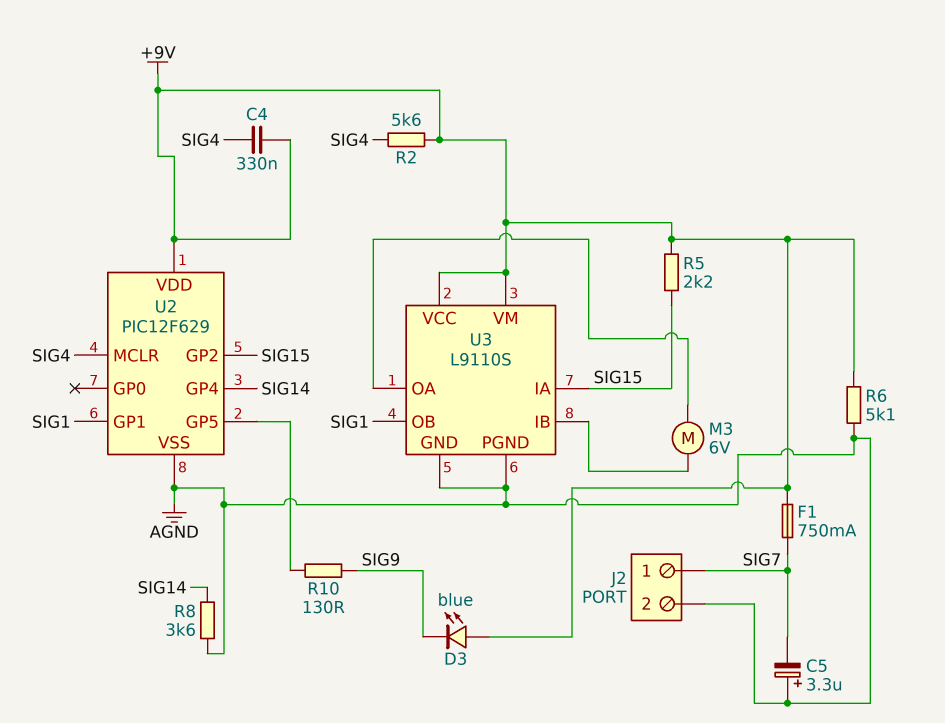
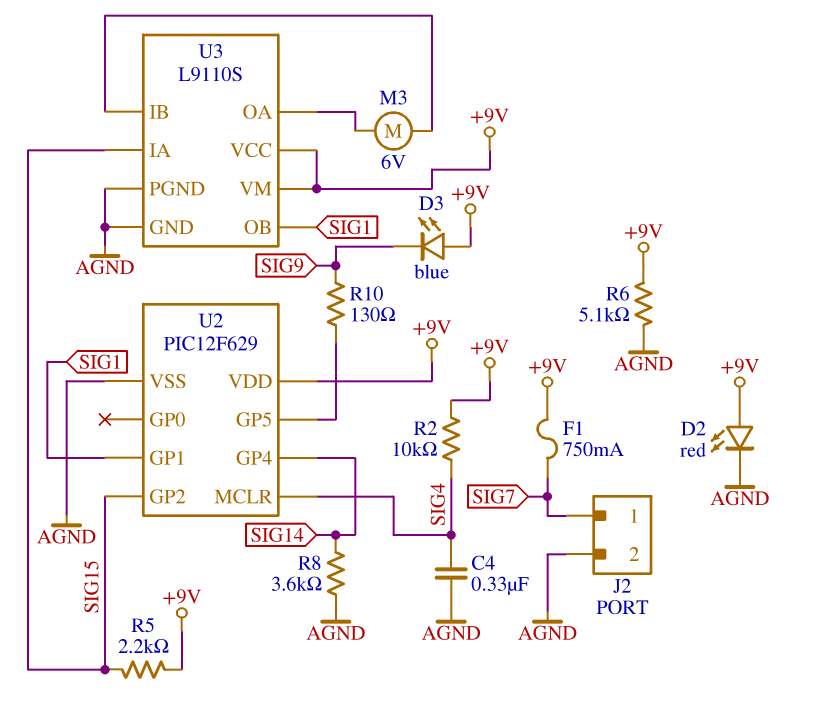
C4: 330nF (+9V, SIG4) -> 330nF (AGND, SIG4)
C5: 3.3uF (plus AGND, minus SIG7) -> none
D2: none -> LED red (A +9V, K AGND)
R2: 5.6k (+9V, SIG4) -> 10k (+9V, SIG4)

